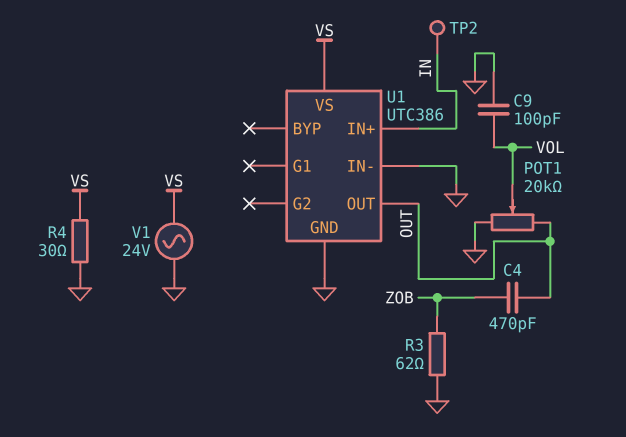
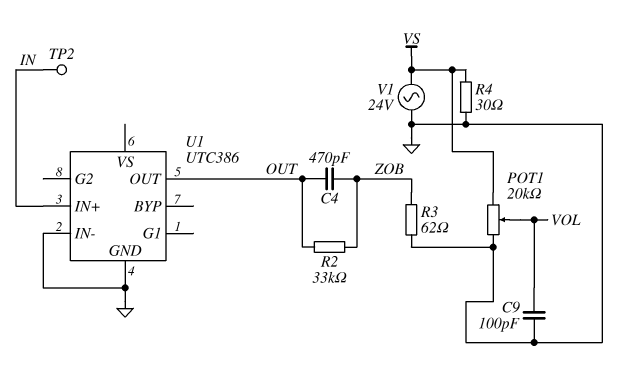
POT1: 20k (GND, OUT, wiper VOL) -> 20k (GND, VS, wiper VOL)
R2: none -> 33k (OUT, ZOB)
U1 pin VS: VS -> none

